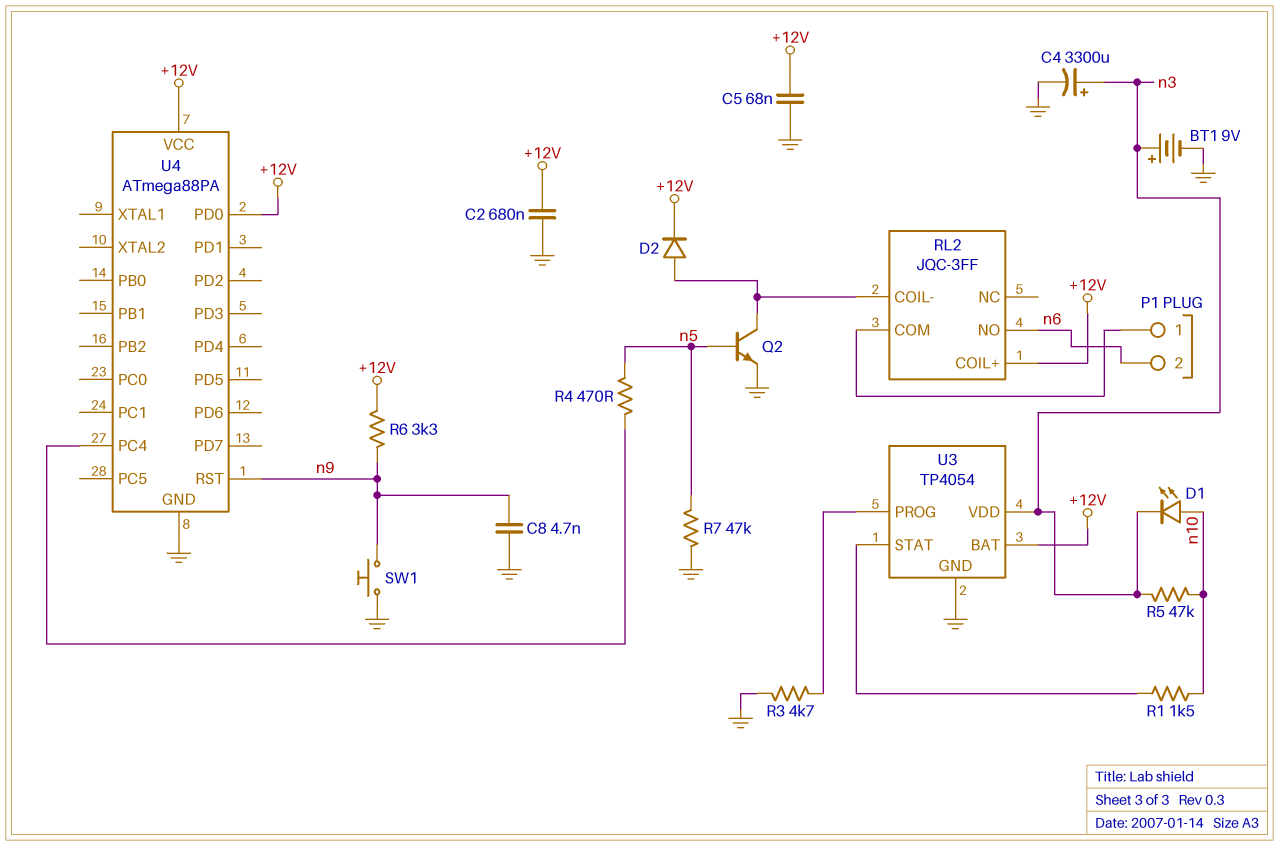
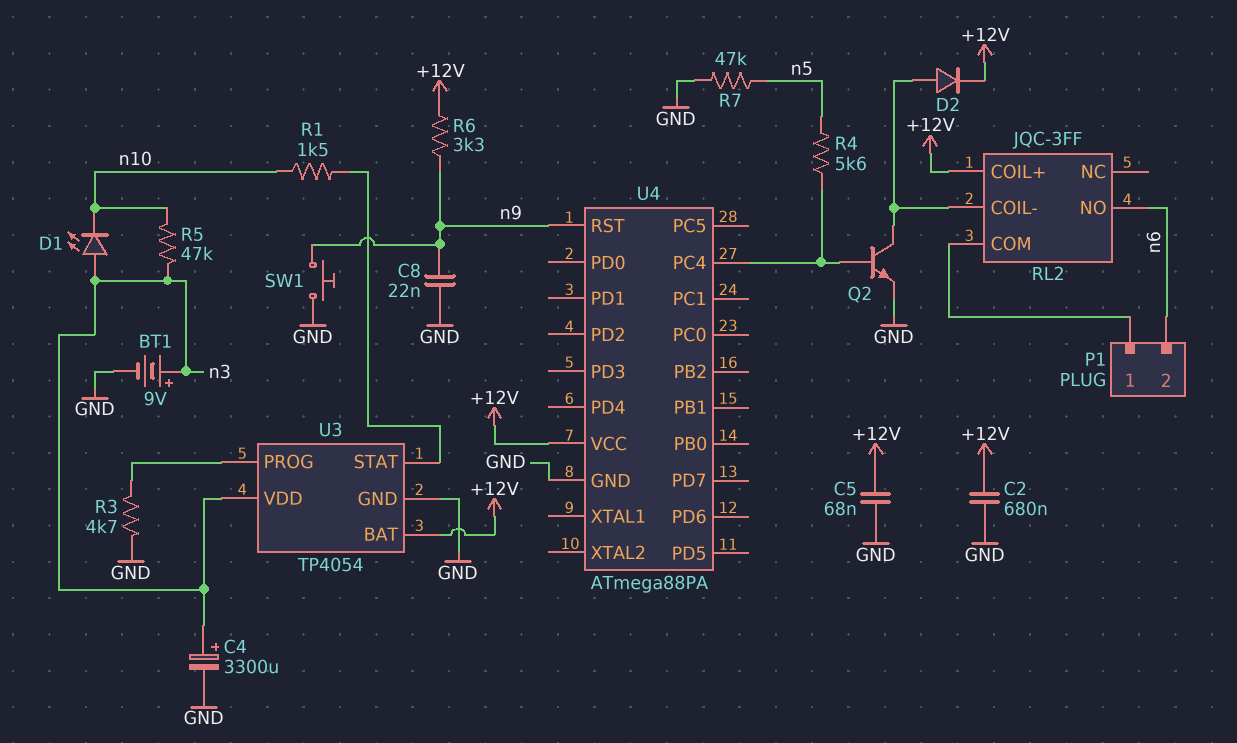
C8: 4.7nF (GND, n9) -> 22nF (GND, n9)
D1: LED (A n10, K n3) -> LED (A n3, K n10)
Q2: NPN (B n5, C RL2/COIL-, E GND) -> NPN (B U4/PC4, C RL2/COIL-, E GND)
R4: 470 (U4/PC4, n5) -> 5.6k (U4/PC4, n5)
U4 pin PD0: +12V -> none

